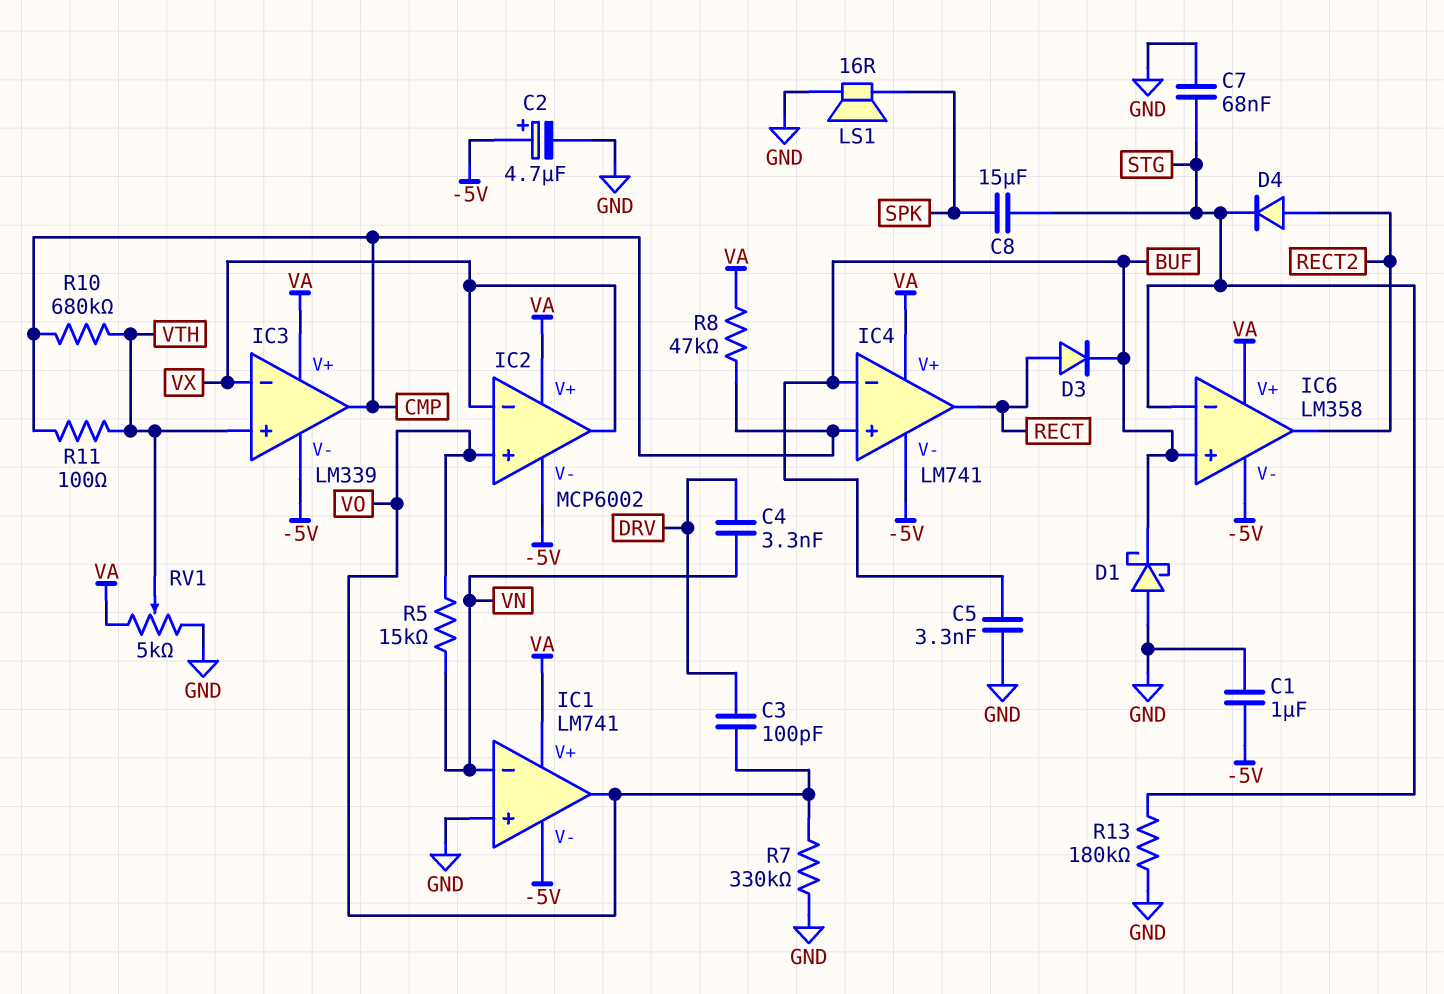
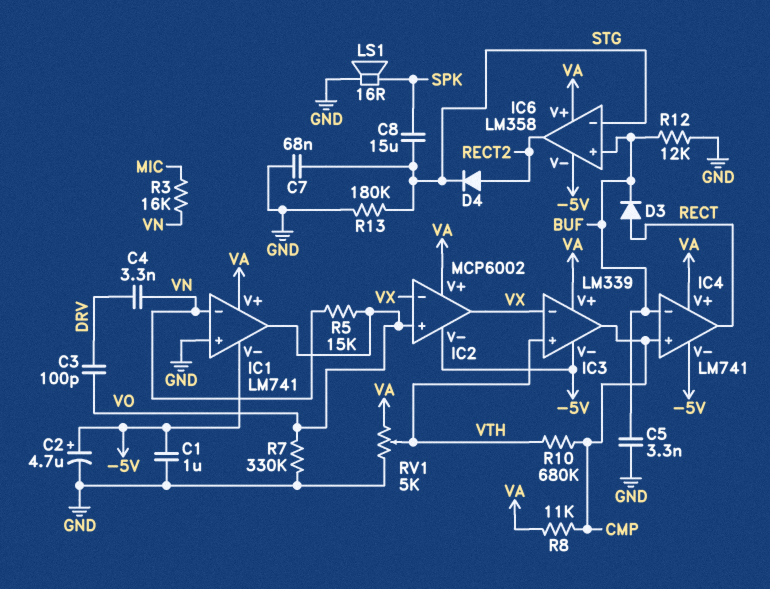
D1: schottky (A GND, K BUF) -> none
R3: none -> 16k (MIC, VN)
R8: 47k (CMP, VA) -> 11k (CMP, VA)
R11: 100 (CMP, VTH) -> none
R12: none -> 12k (BUF, GND)

